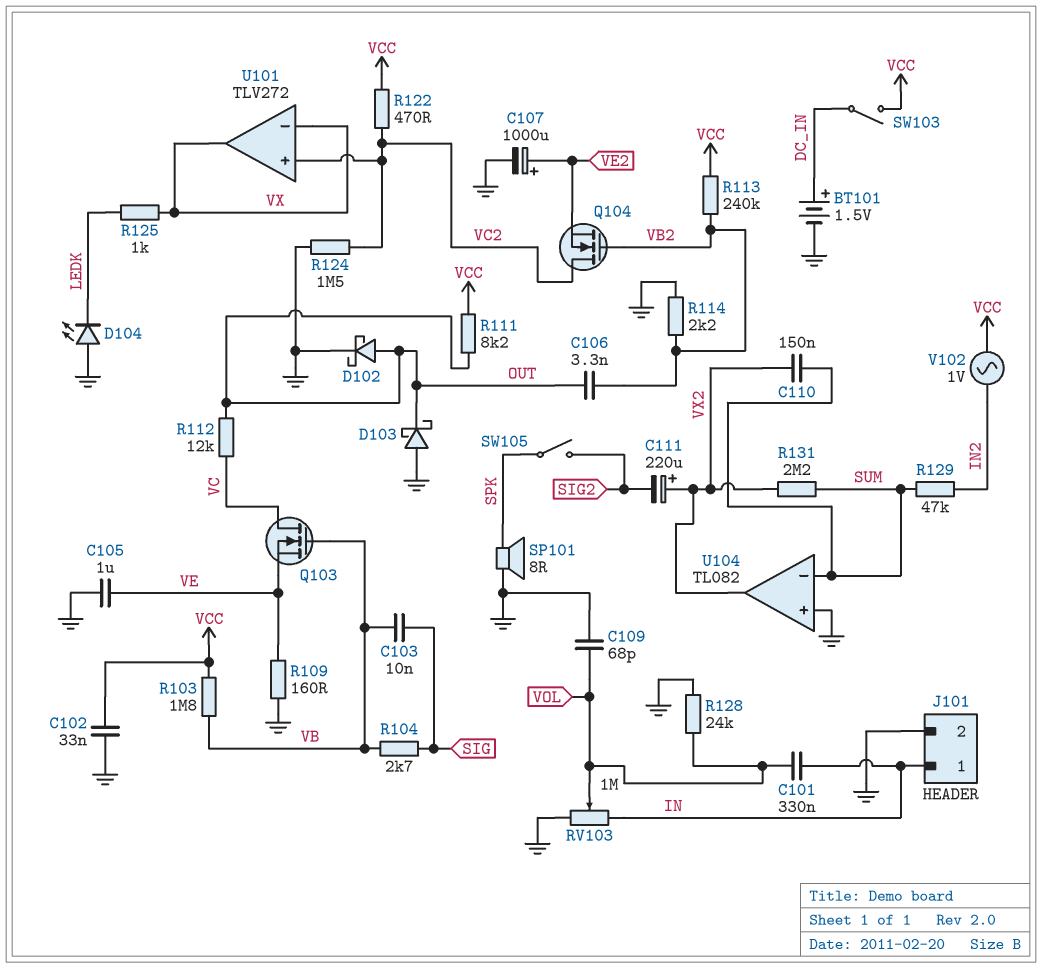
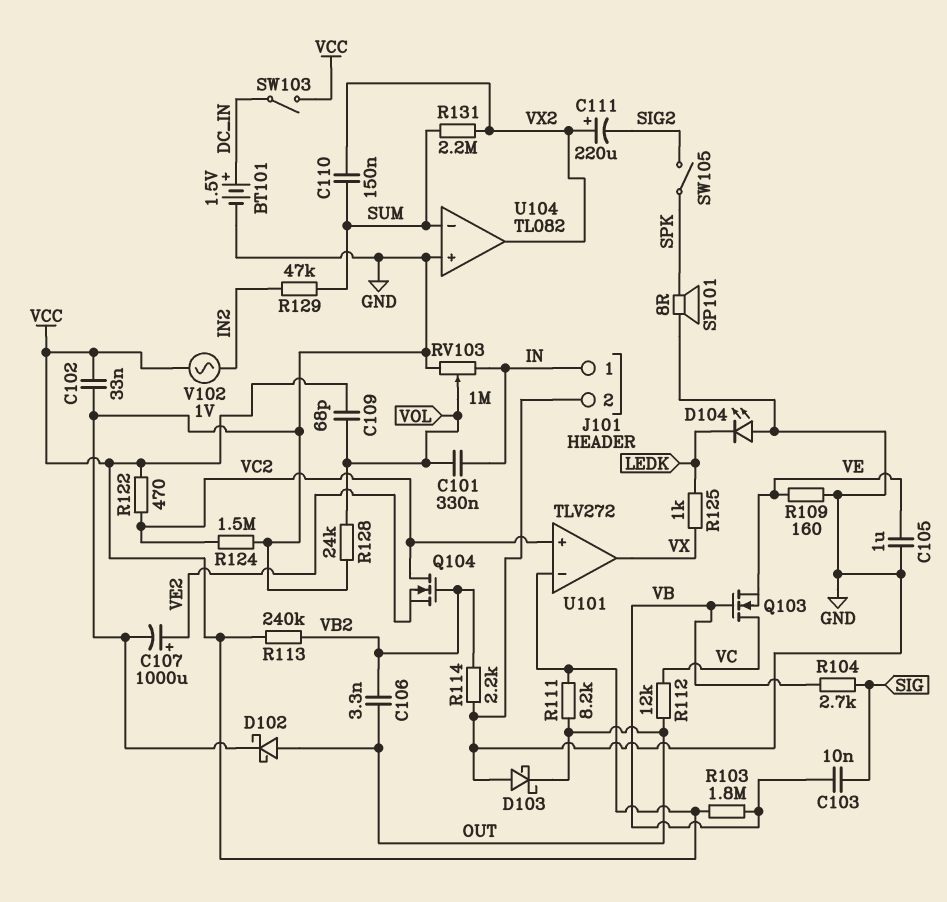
C109: 68pF (GND, VOL) -> 68pF (VCC, VOL)
U101 pin in-: VX -> VCC

